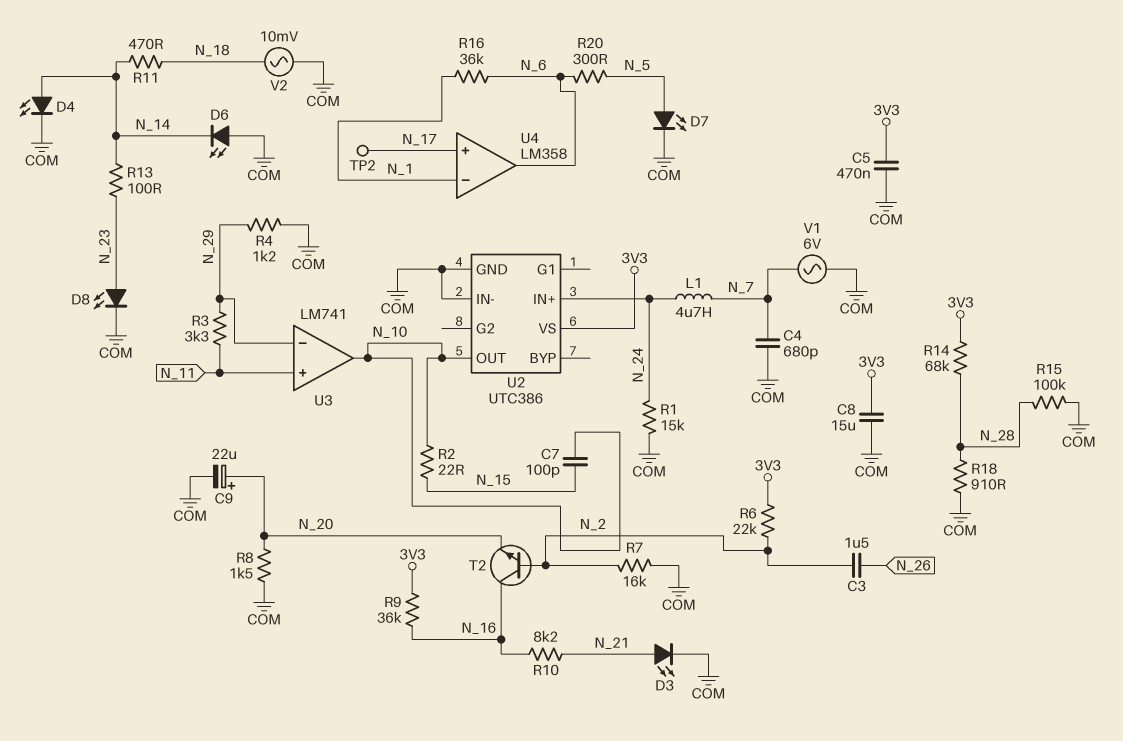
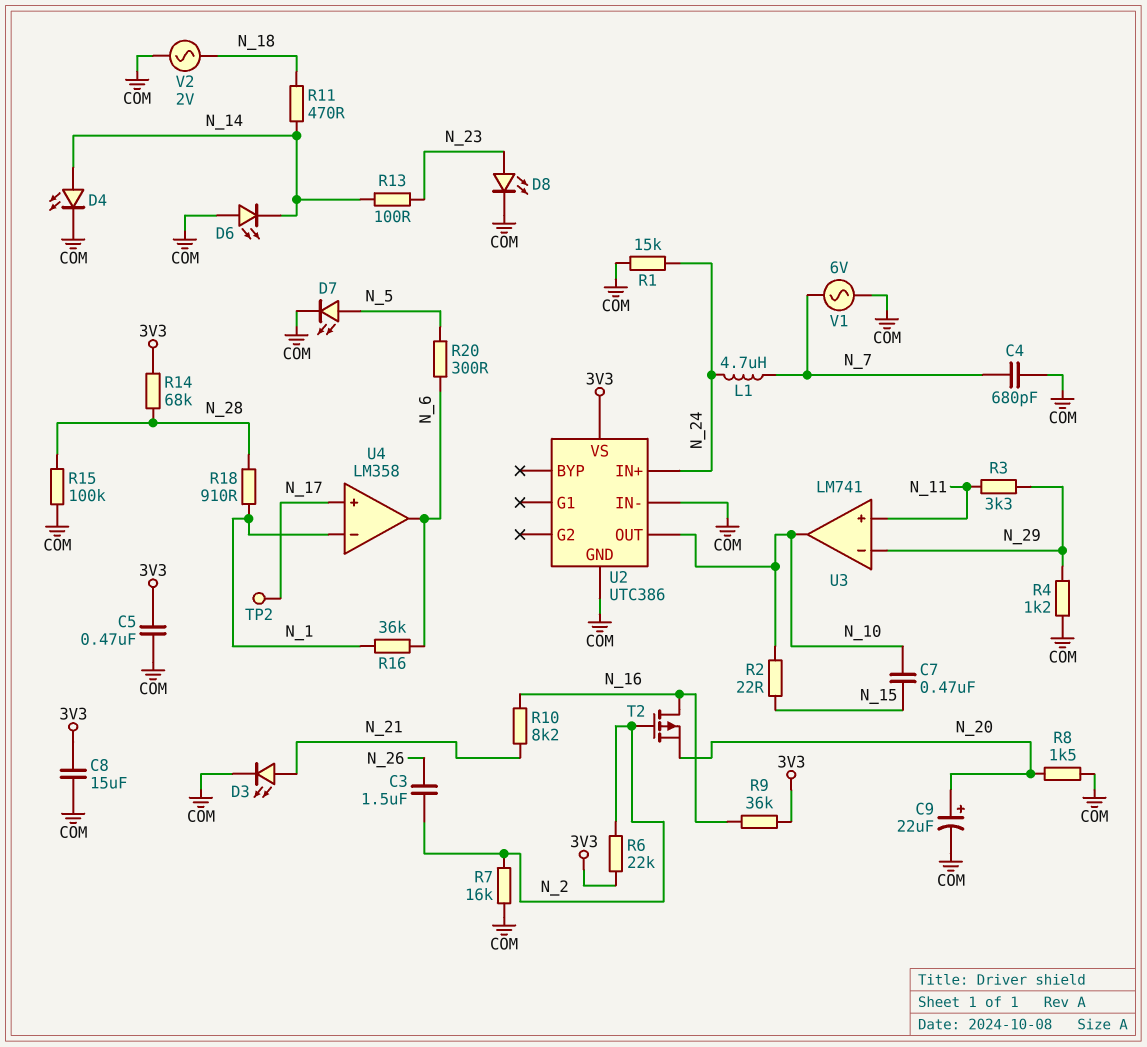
C7: 100pF (N_10, N_15) -> 470nF (N_10, N_15)
R18: 910 (COM, N_28) -> 910 (N_1, N_28)
T2: NPN (B N_2, C N_16, E N_20) -> PMOS (G N_2, D N_16, S N_20)
V2: AC 10mV (COM, N_18) -> AC 2V (COM, N_18)

